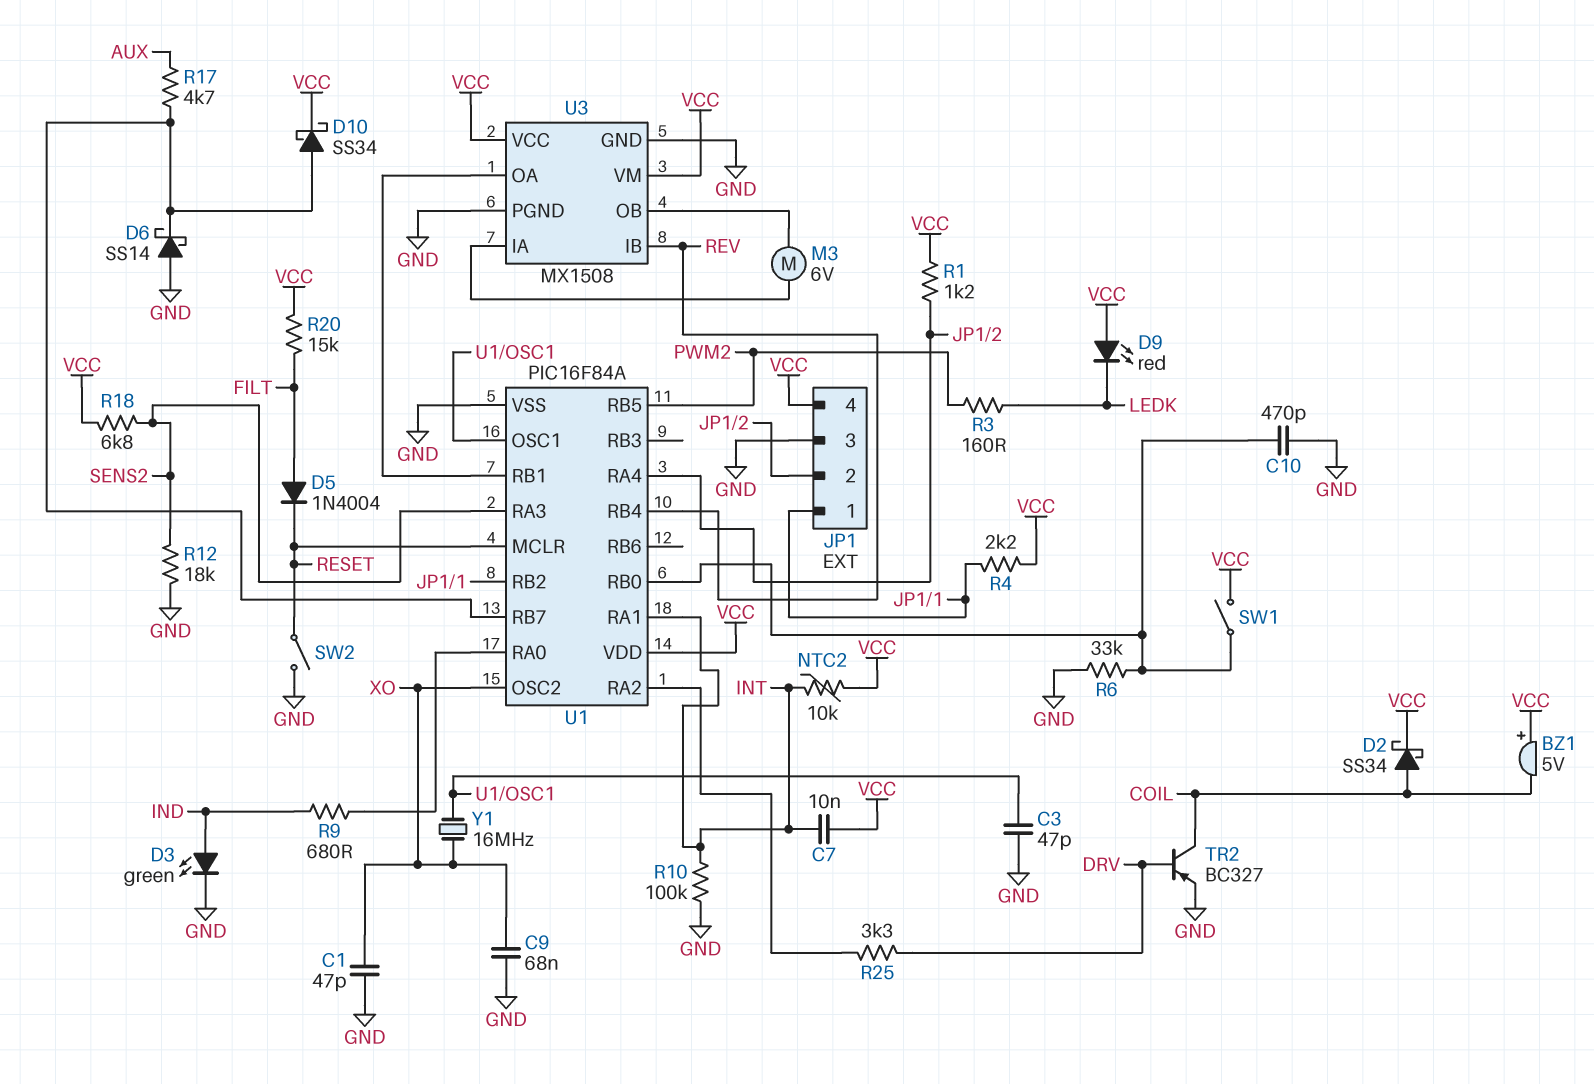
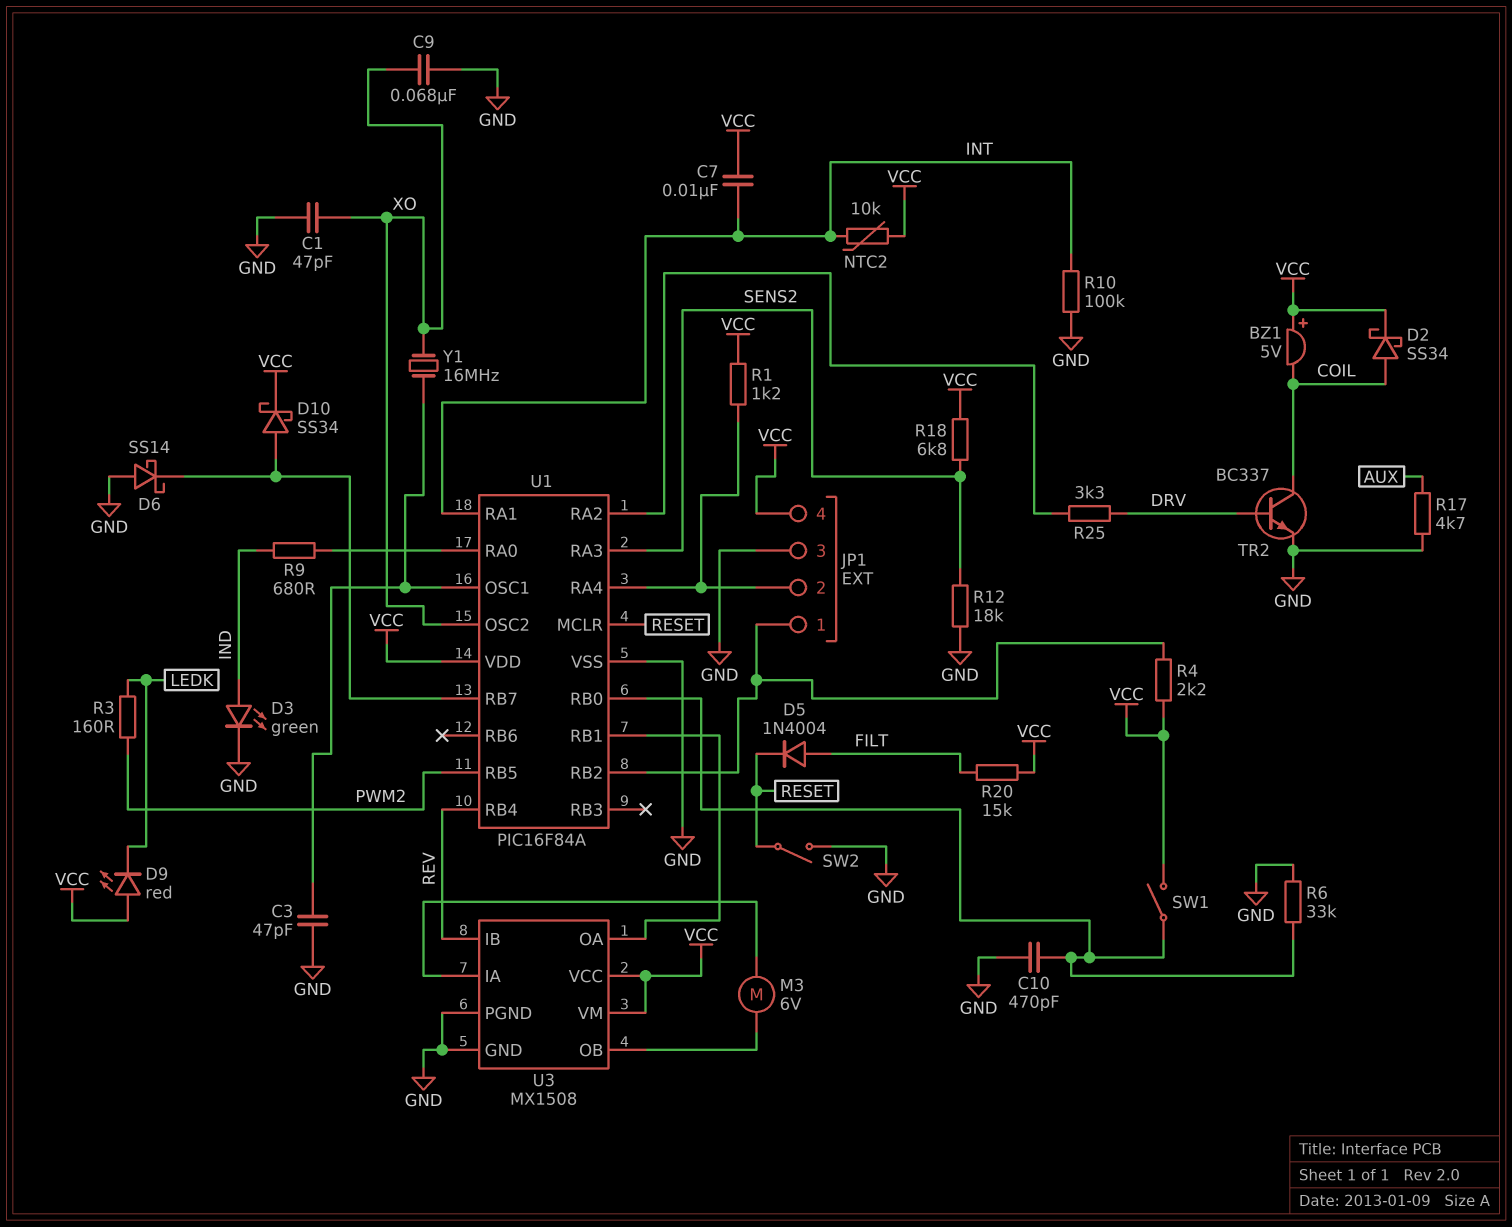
R17: 4.7k (AUX, U1/RB7) -> 4.7k (AUX, GND)
TR2: PNP BC327 (B DRV, C COIL, E GND) -> NPN BC337 (B DRV, C COIL, E GND)

